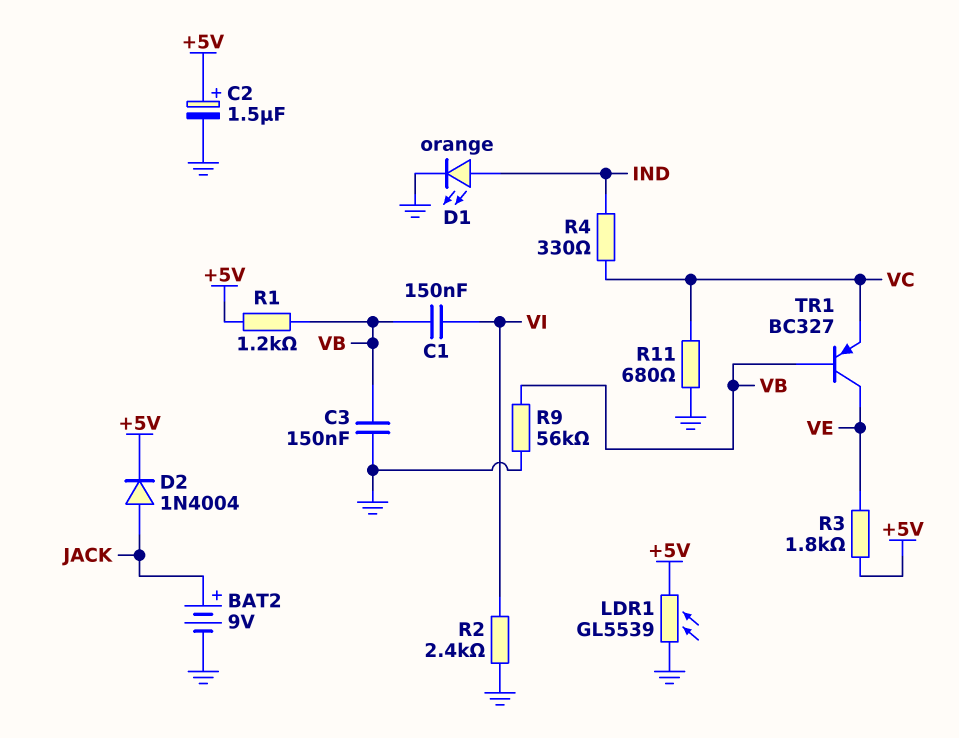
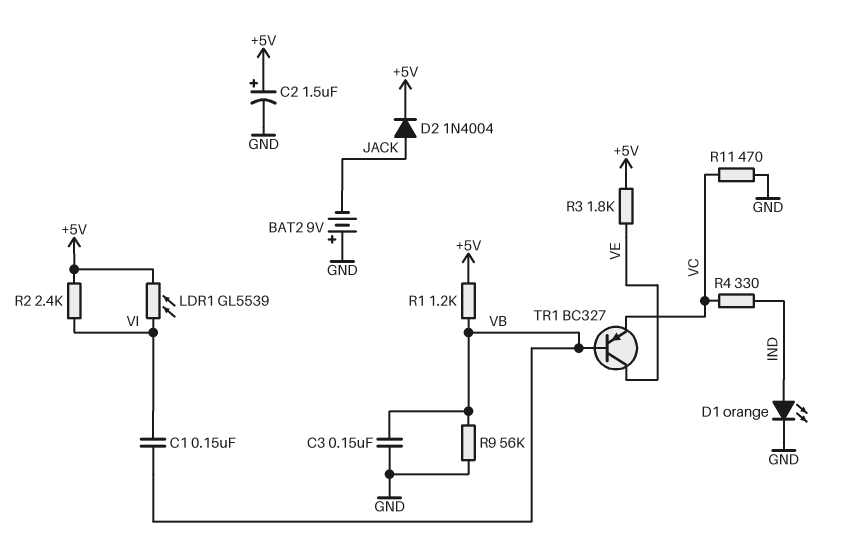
BAT2: 9V (plus JACK, minus GND) -> 9V (plus GND, minus JACK)
LDR1: GL5539 (+5V, GND) -> GL5539 (+5V, VI)
R2: 2.4k (GND, VI) -> 2.4k (+5V, VI)
R11: 680 (GND, VC) -> 470 (GND, VC)

